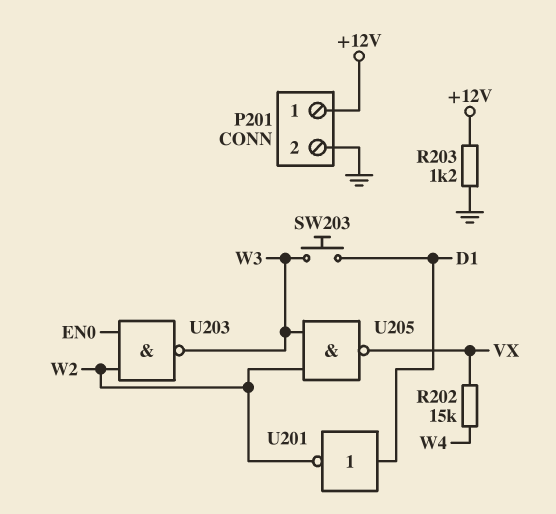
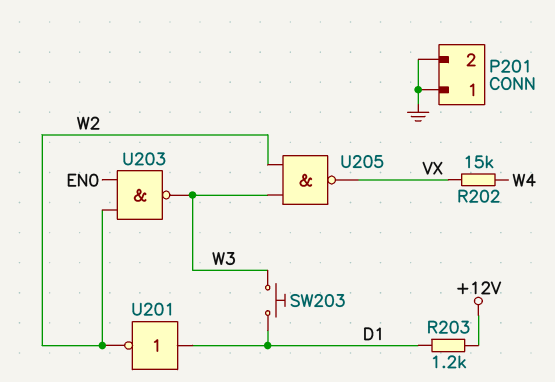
P201 pin 1: +12V -> GND
R203: 1.2k (+12V, GND) -> 1.2k (+12V, D1)

